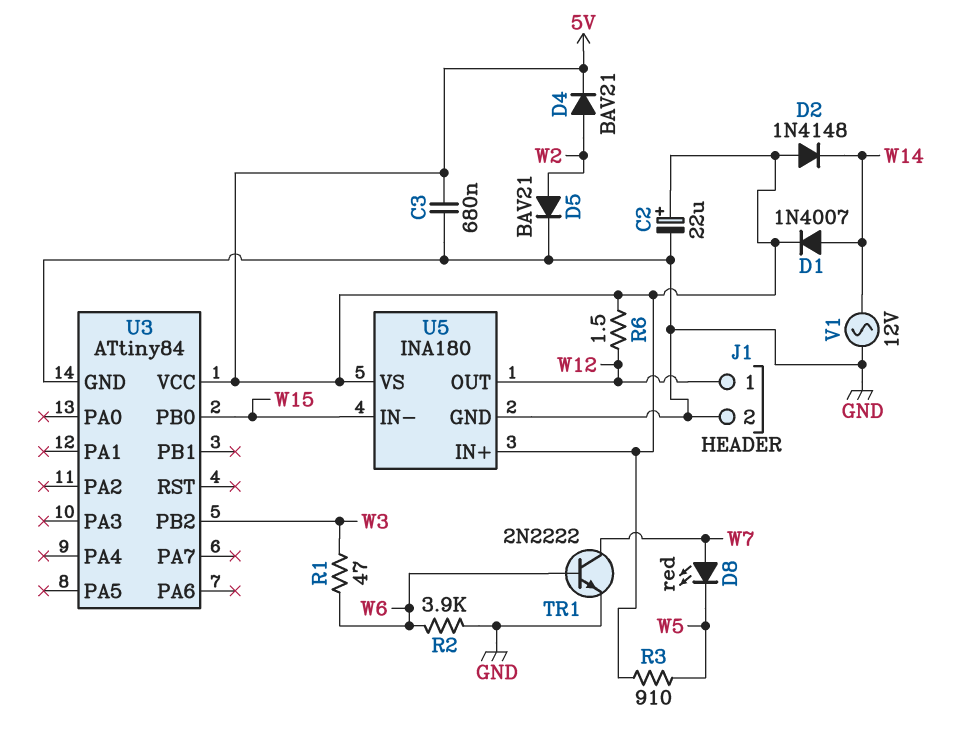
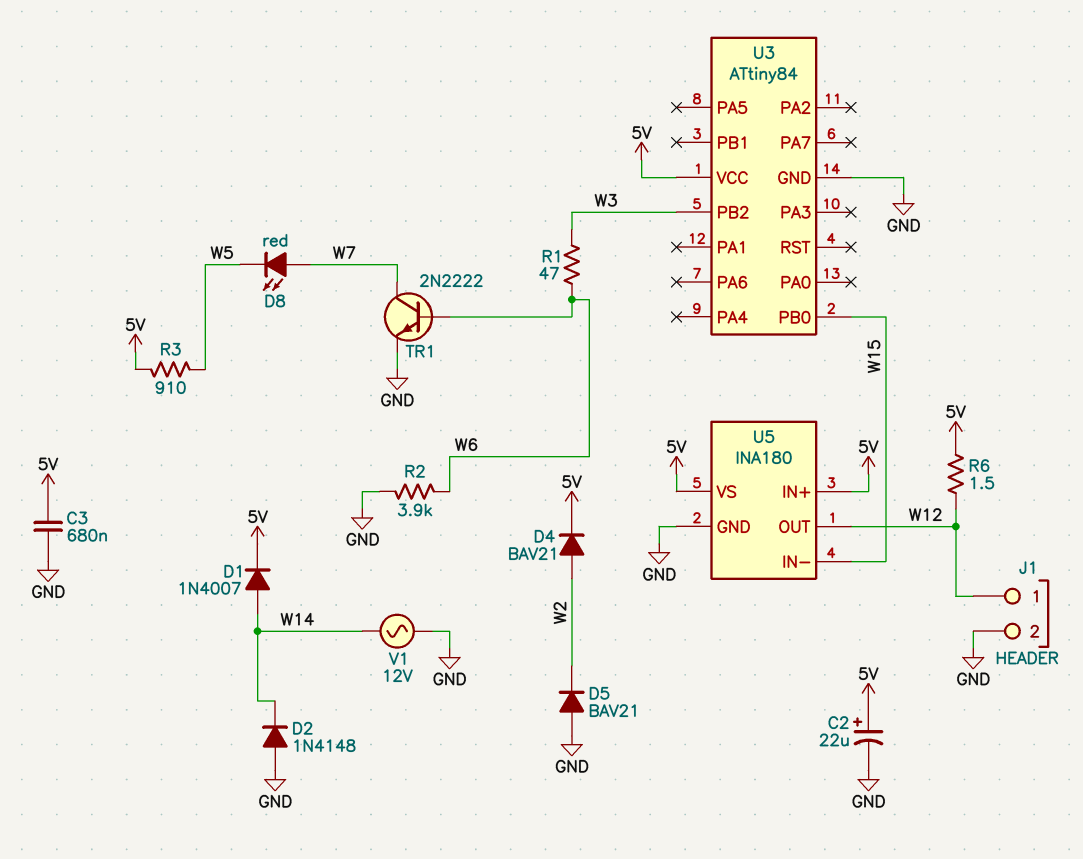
D2: diode 1N4148 (A 5V, K W14) -> diode 1N4148 (A GND, K W14)
D5: diode BAV21 (A W2, K GND) -> diode BAV21 (A GND, K W2)

